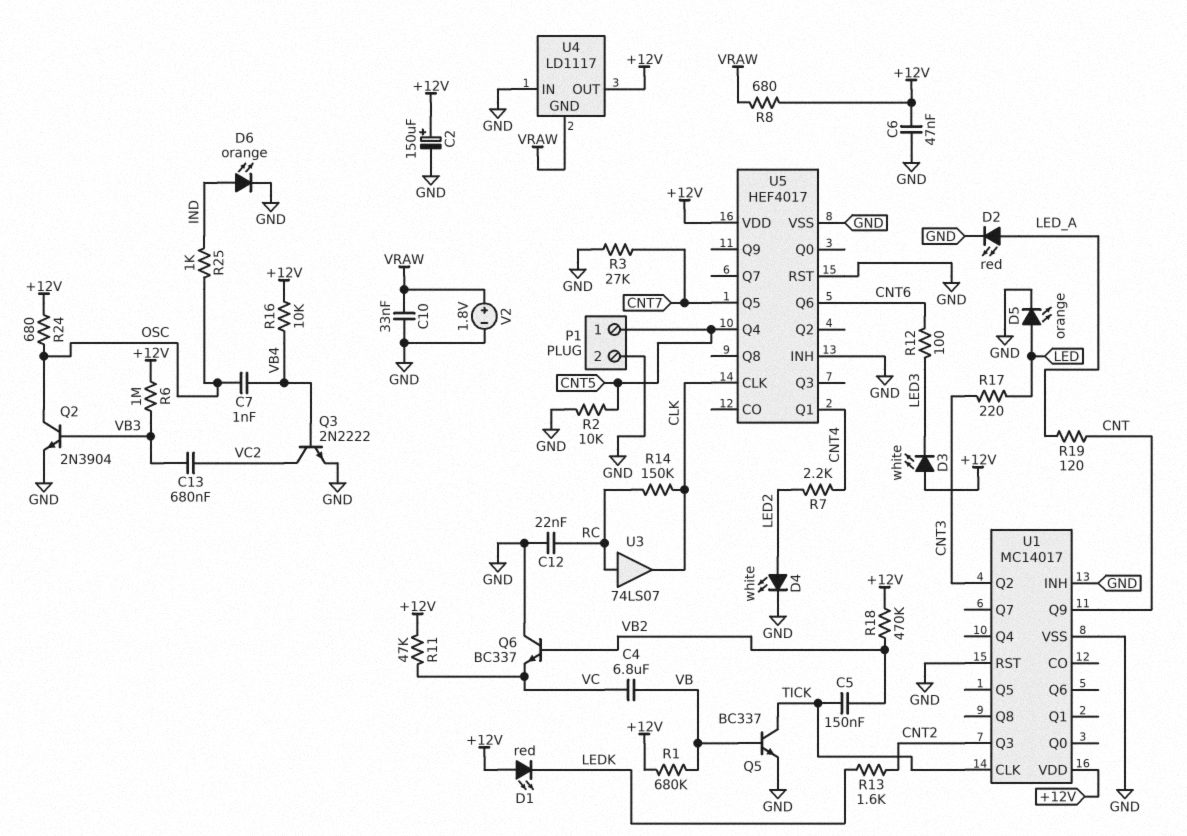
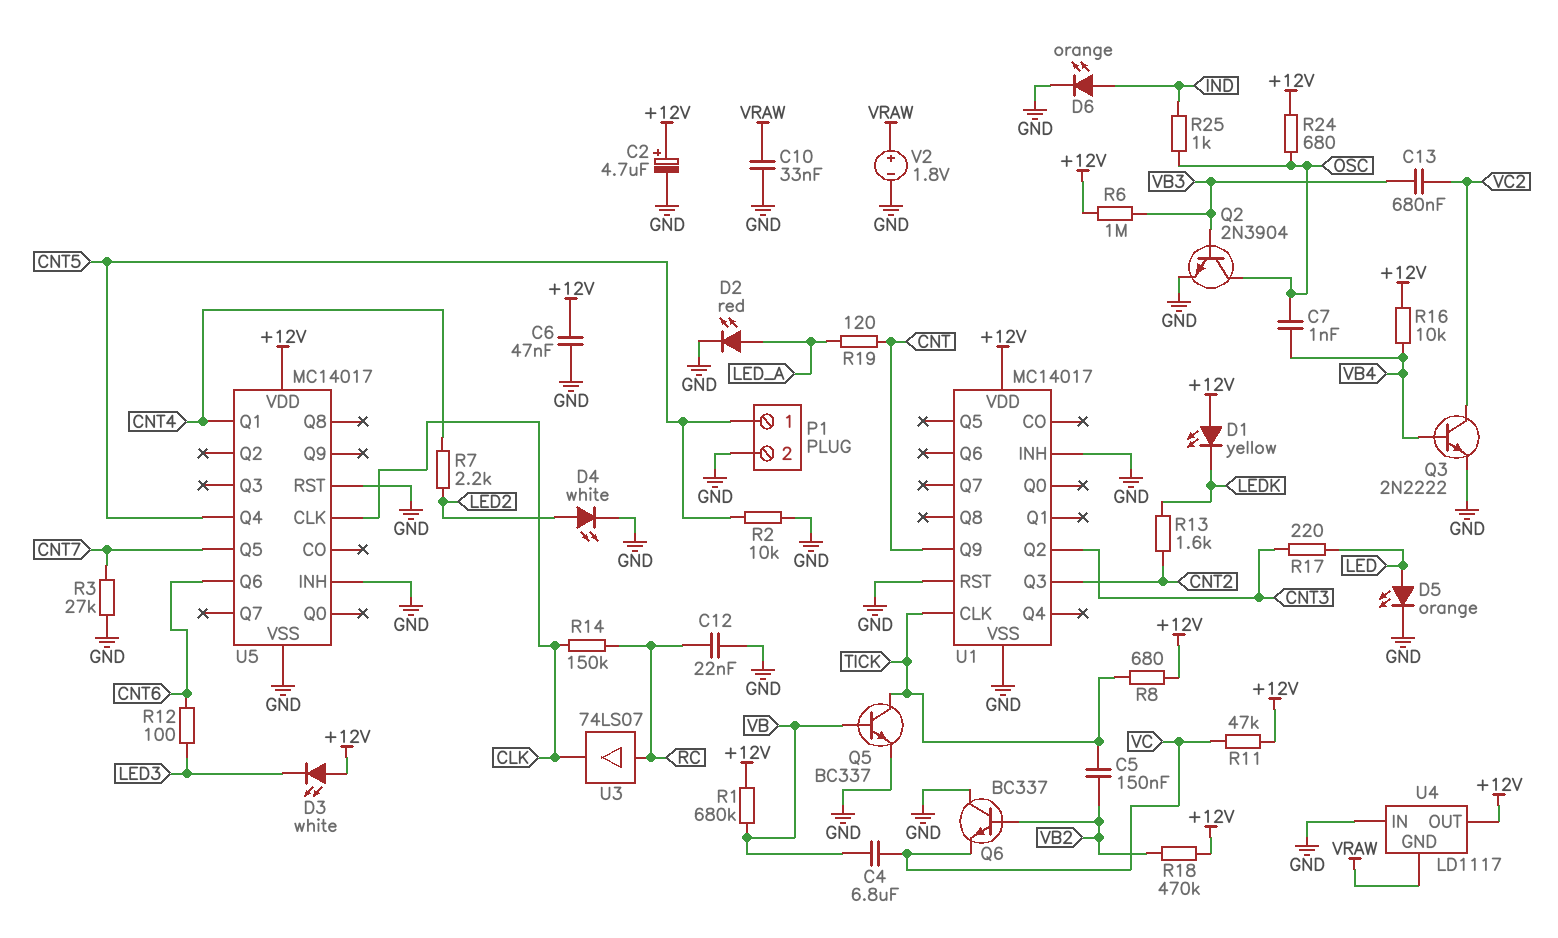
C2: 150uF (plus +12V, minus GND) -> 4.7uF (plus +12V, minus GND)
D1: LED red (A +12V, K LEDK) -> LED yellow (A +12V, K LEDK)
R8: 680 (+12V, VRAW) -> 680 (+12V, TICK)
U5: HEF4017 -> MC14017

